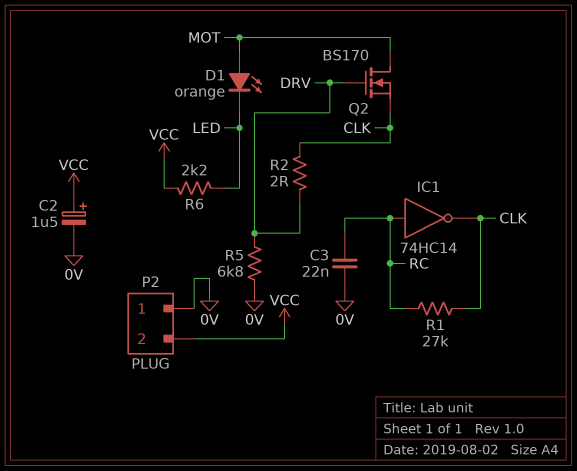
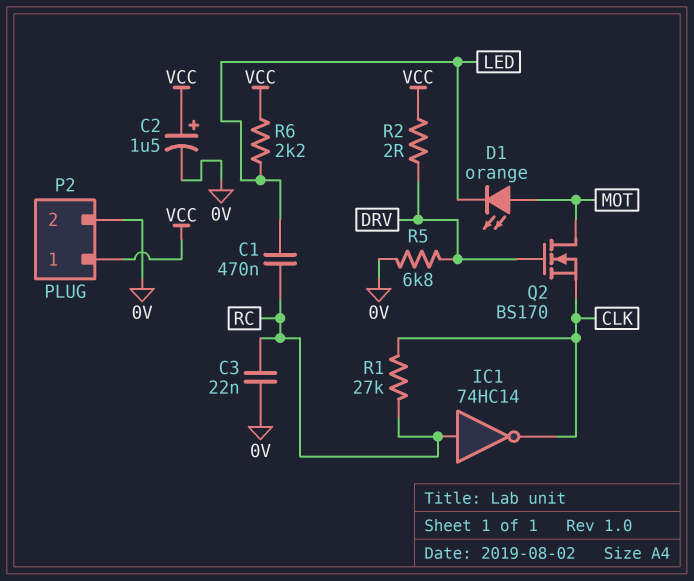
C1: none -> 470nF (LED, RC)
P2 pin 1: 0V -> VCC
P2 pin 2: VCC -> 0V
R2: 2 (CLK, DRV) -> 2 (DRV, VCC)

